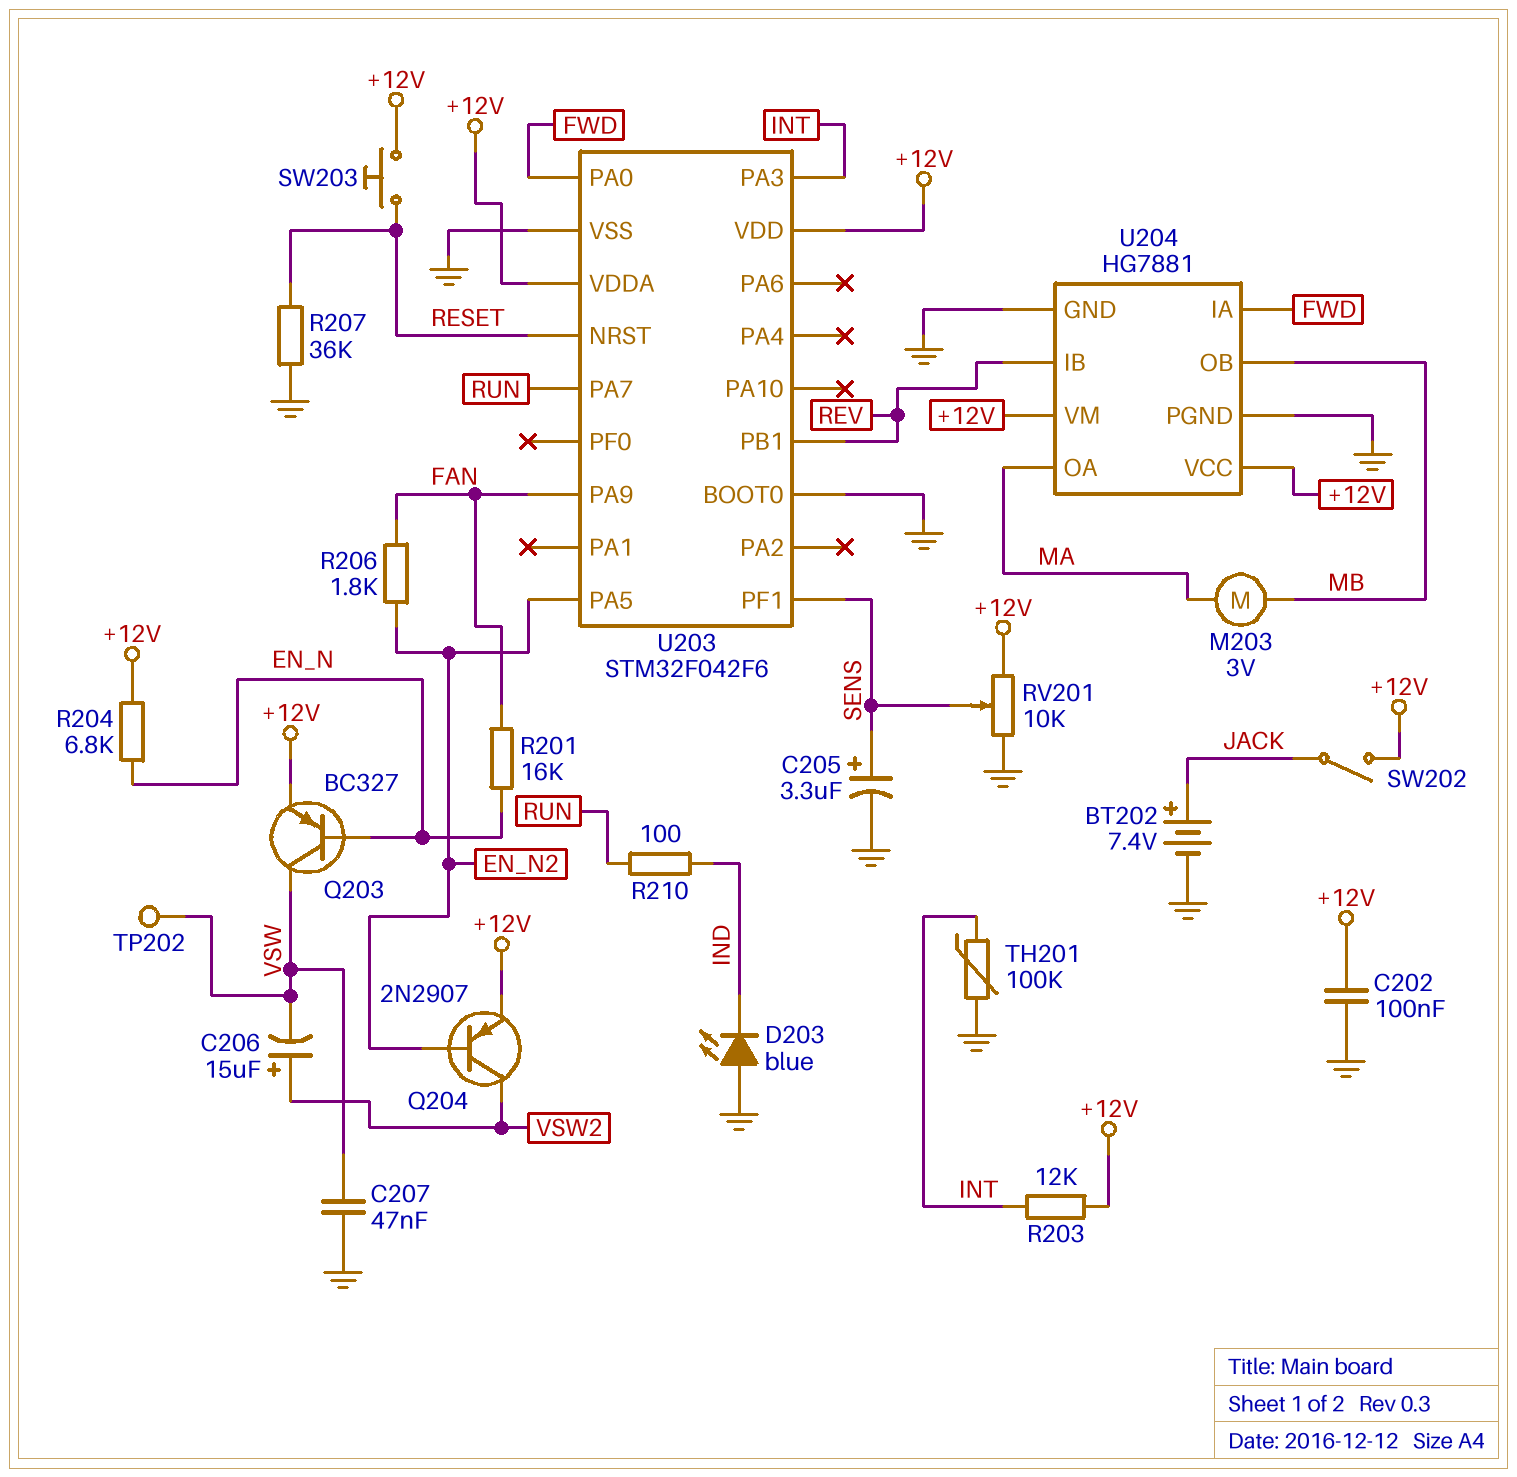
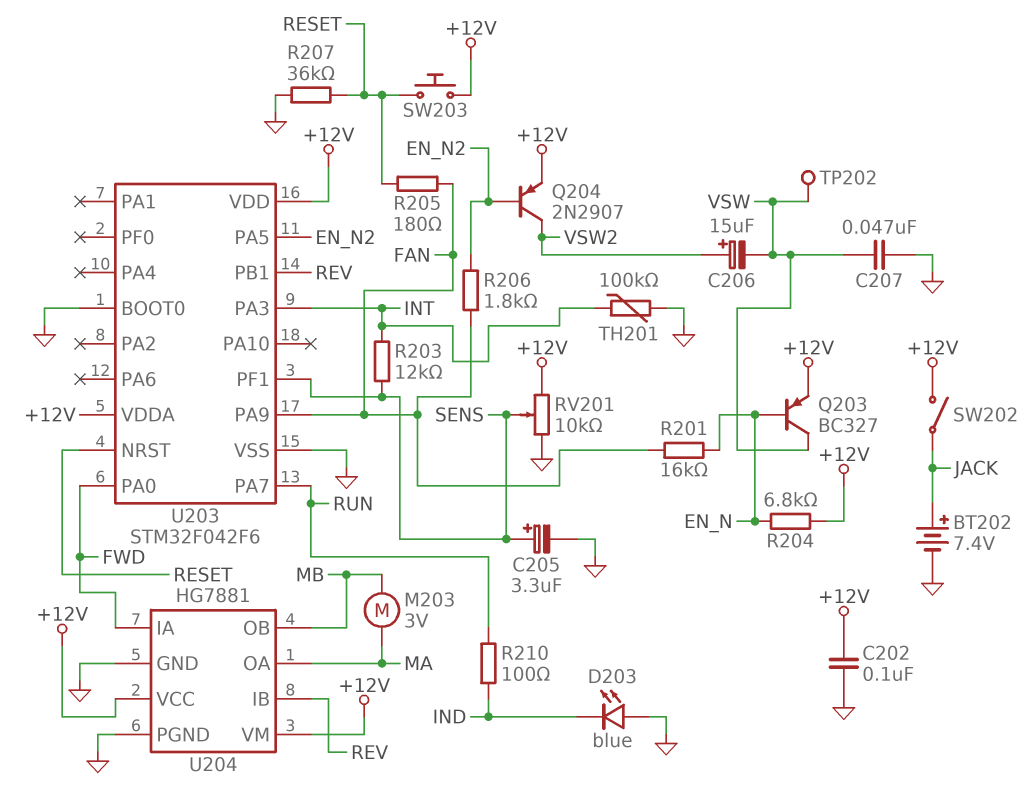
R203: 12k (+12V, INT) -> 12k (INT, SENS)
R205: none -> 180 (FAN, RESET)

